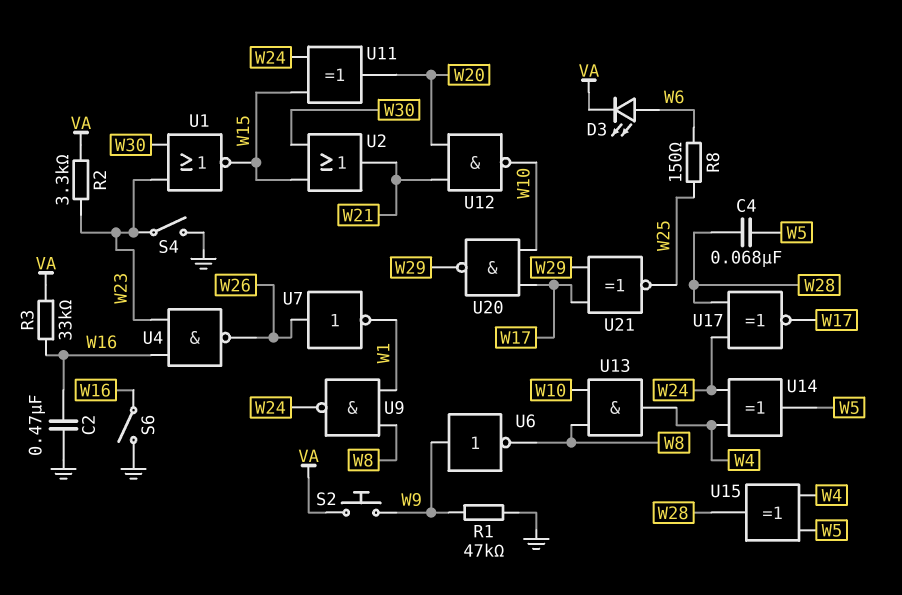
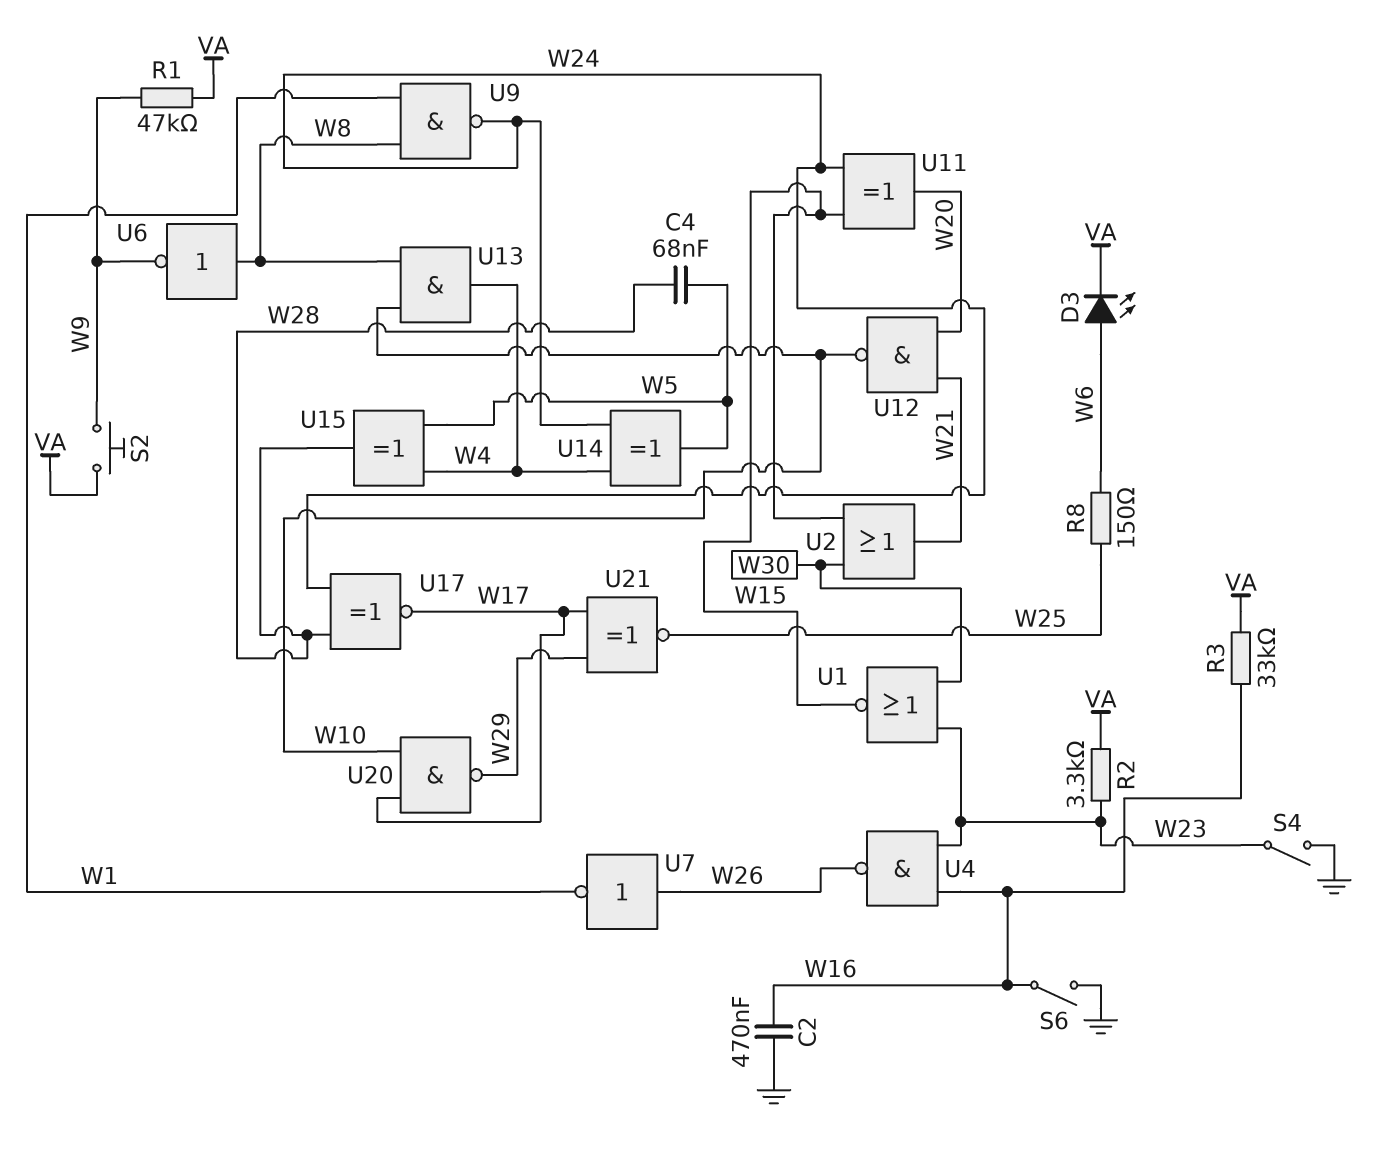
R1: 47k (GND, W9) -> 47k (VA, W9)
U6: NOT (in W9, out W8) -> NOT (in W8, out W9)

